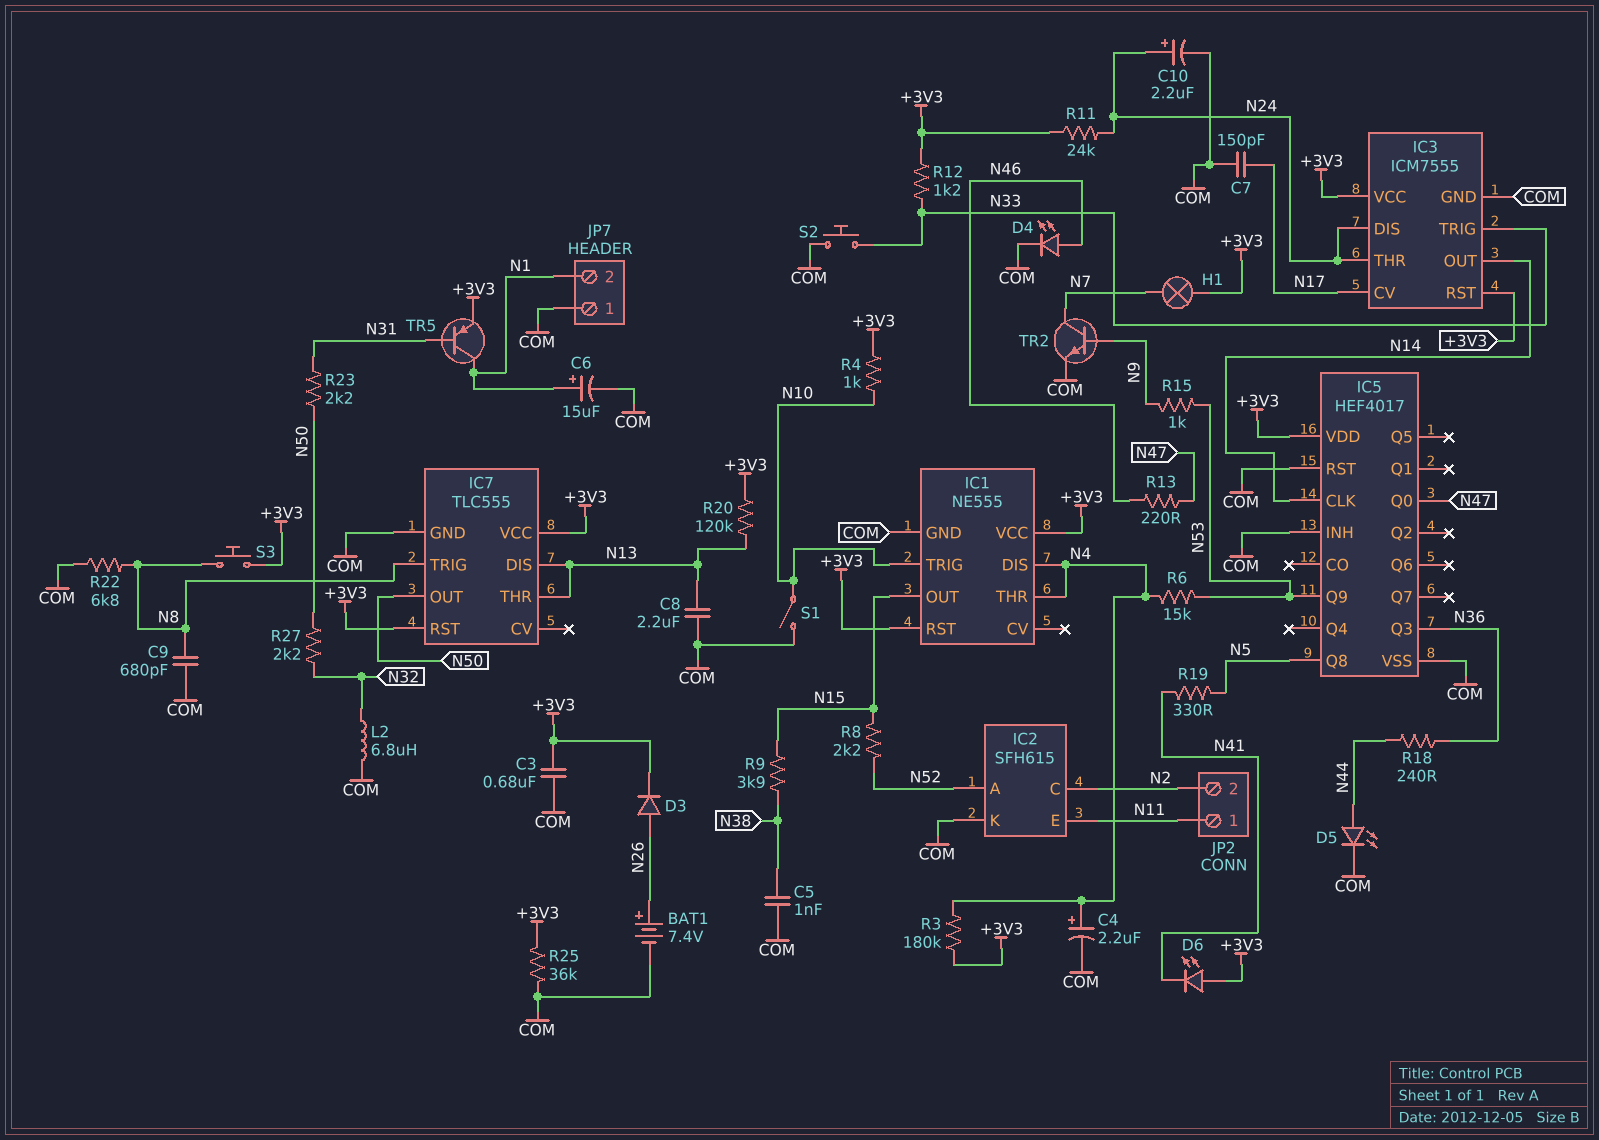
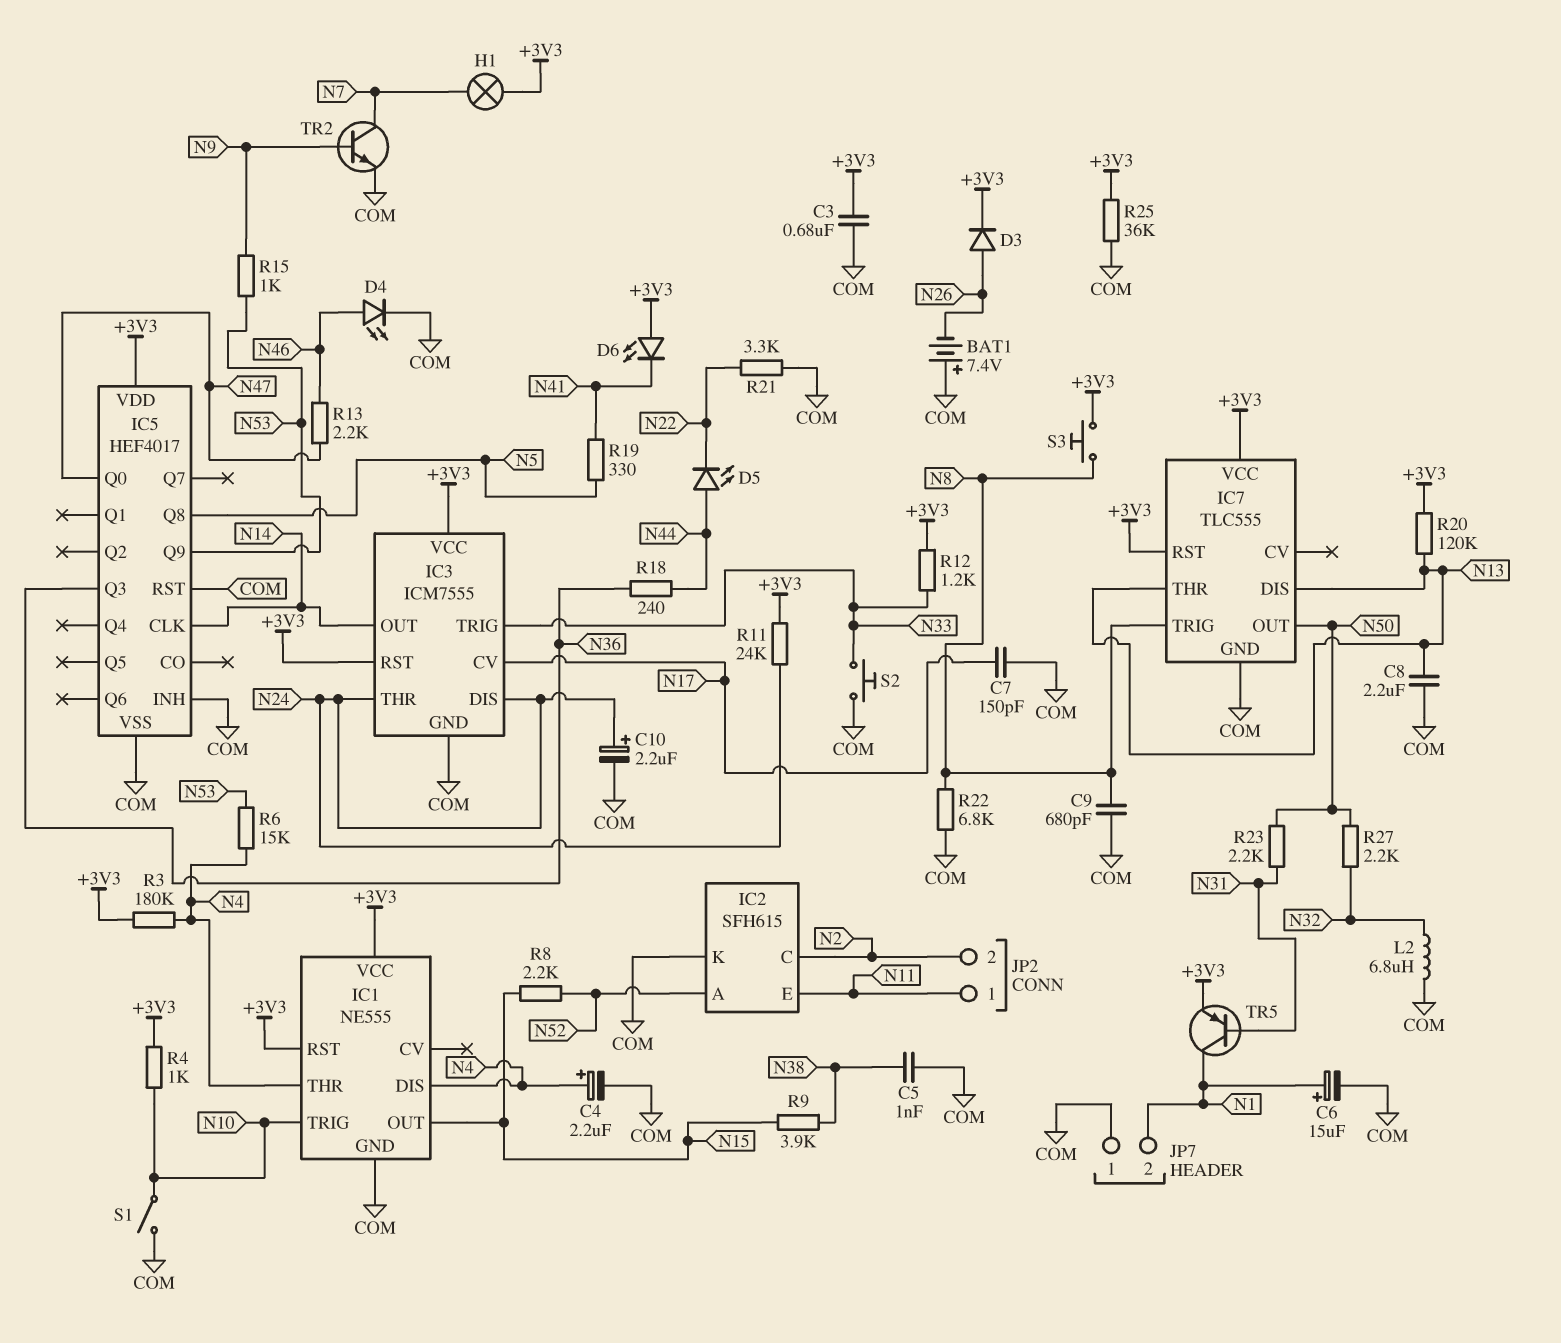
BAT1: 7.4V (plus N26, minus COM) -> 7.4V (plus COM, minus N26)
D5: LED (A N44, K COM) -> LED (A N44, K N22)
R13: 220 (N46, N47) -> 2.2k (N46, N47)
R21: none -> 3.3k (COM, N22)

